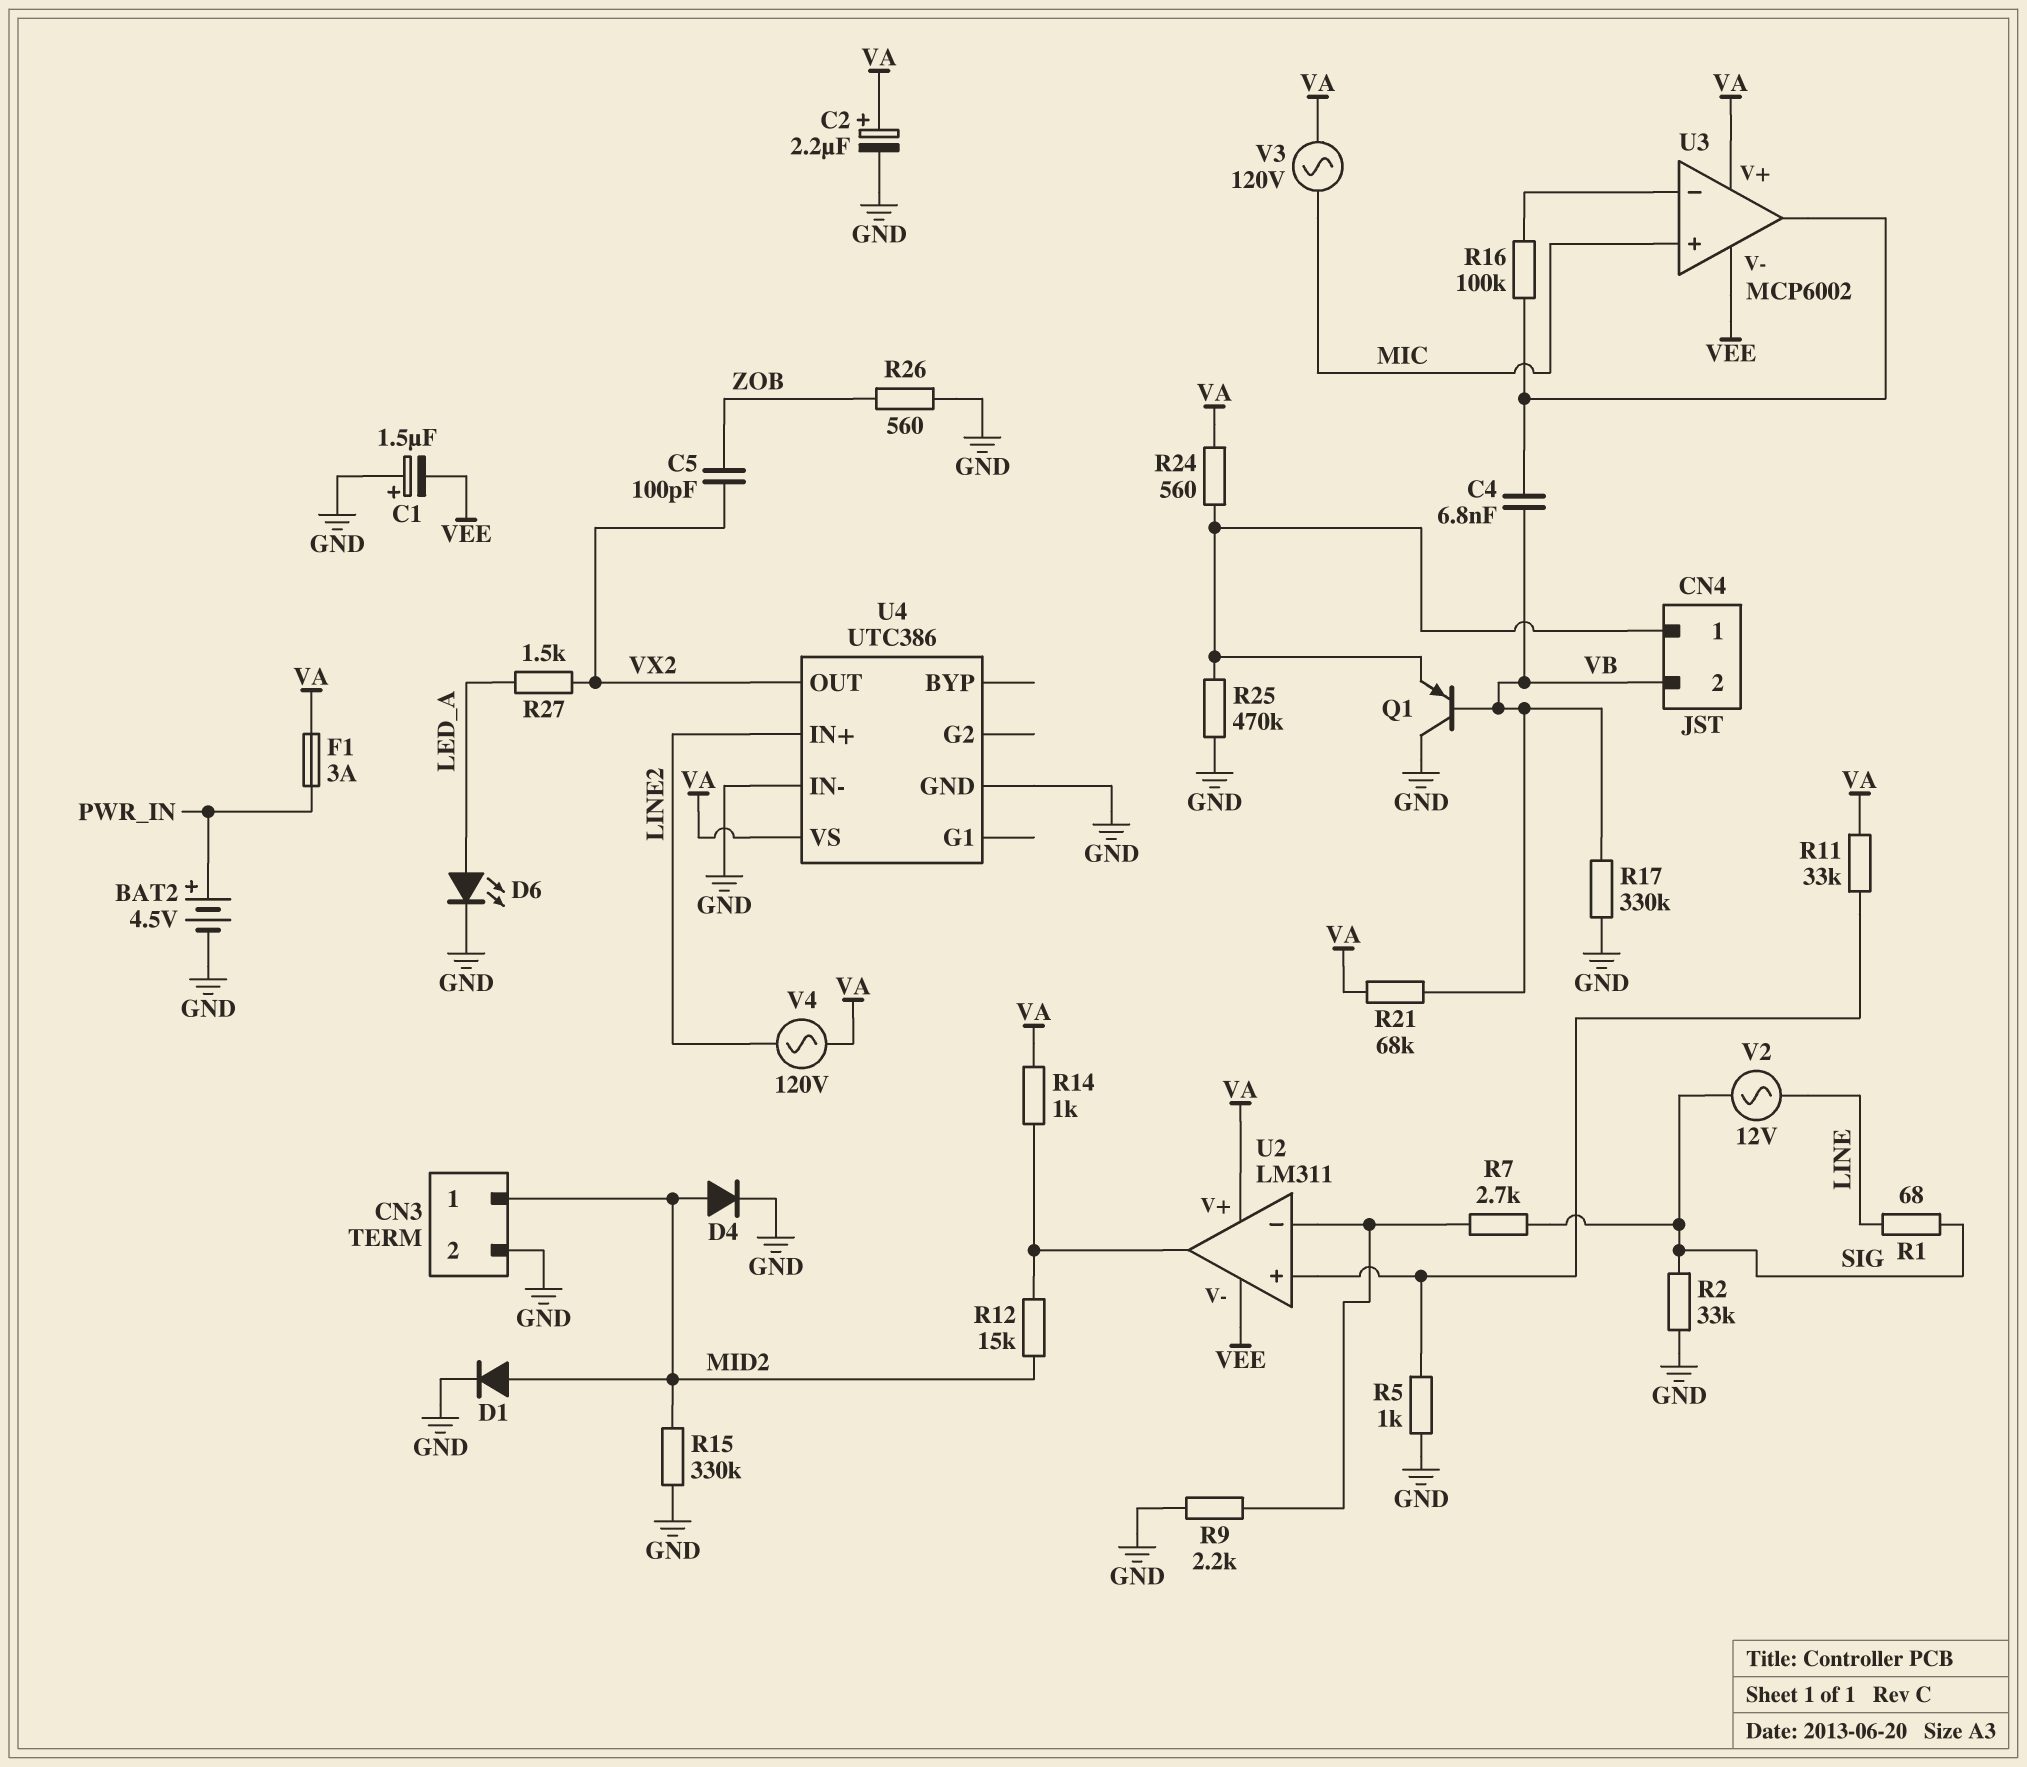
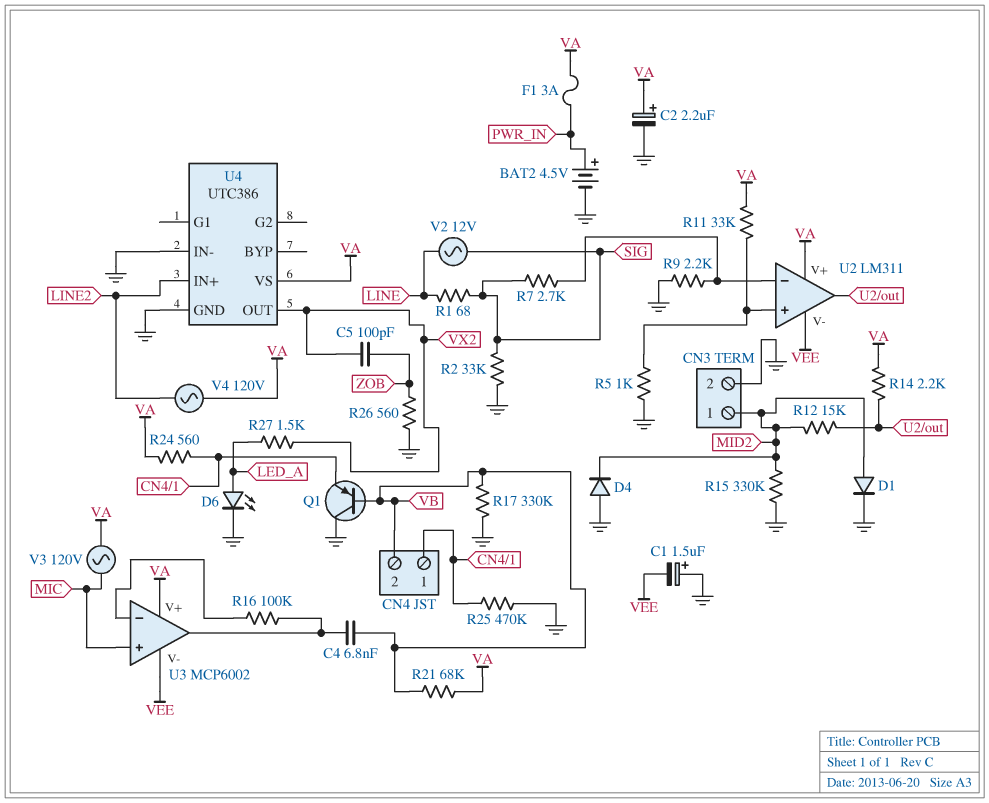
D4: diode (A MID2, K GND) -> diode (A GND, K MID2)
R14: 1k (U2/out, VA) -> 2.2k (U2/out, VA)

